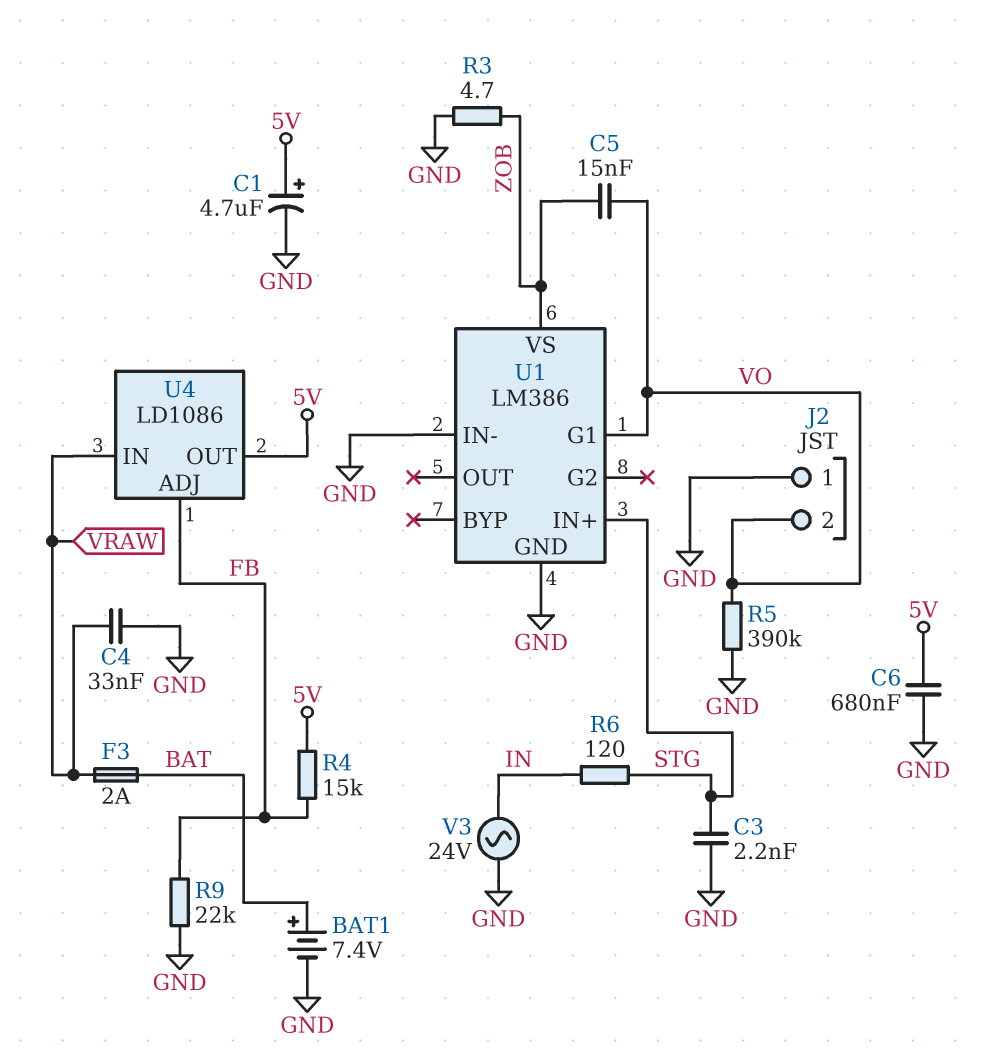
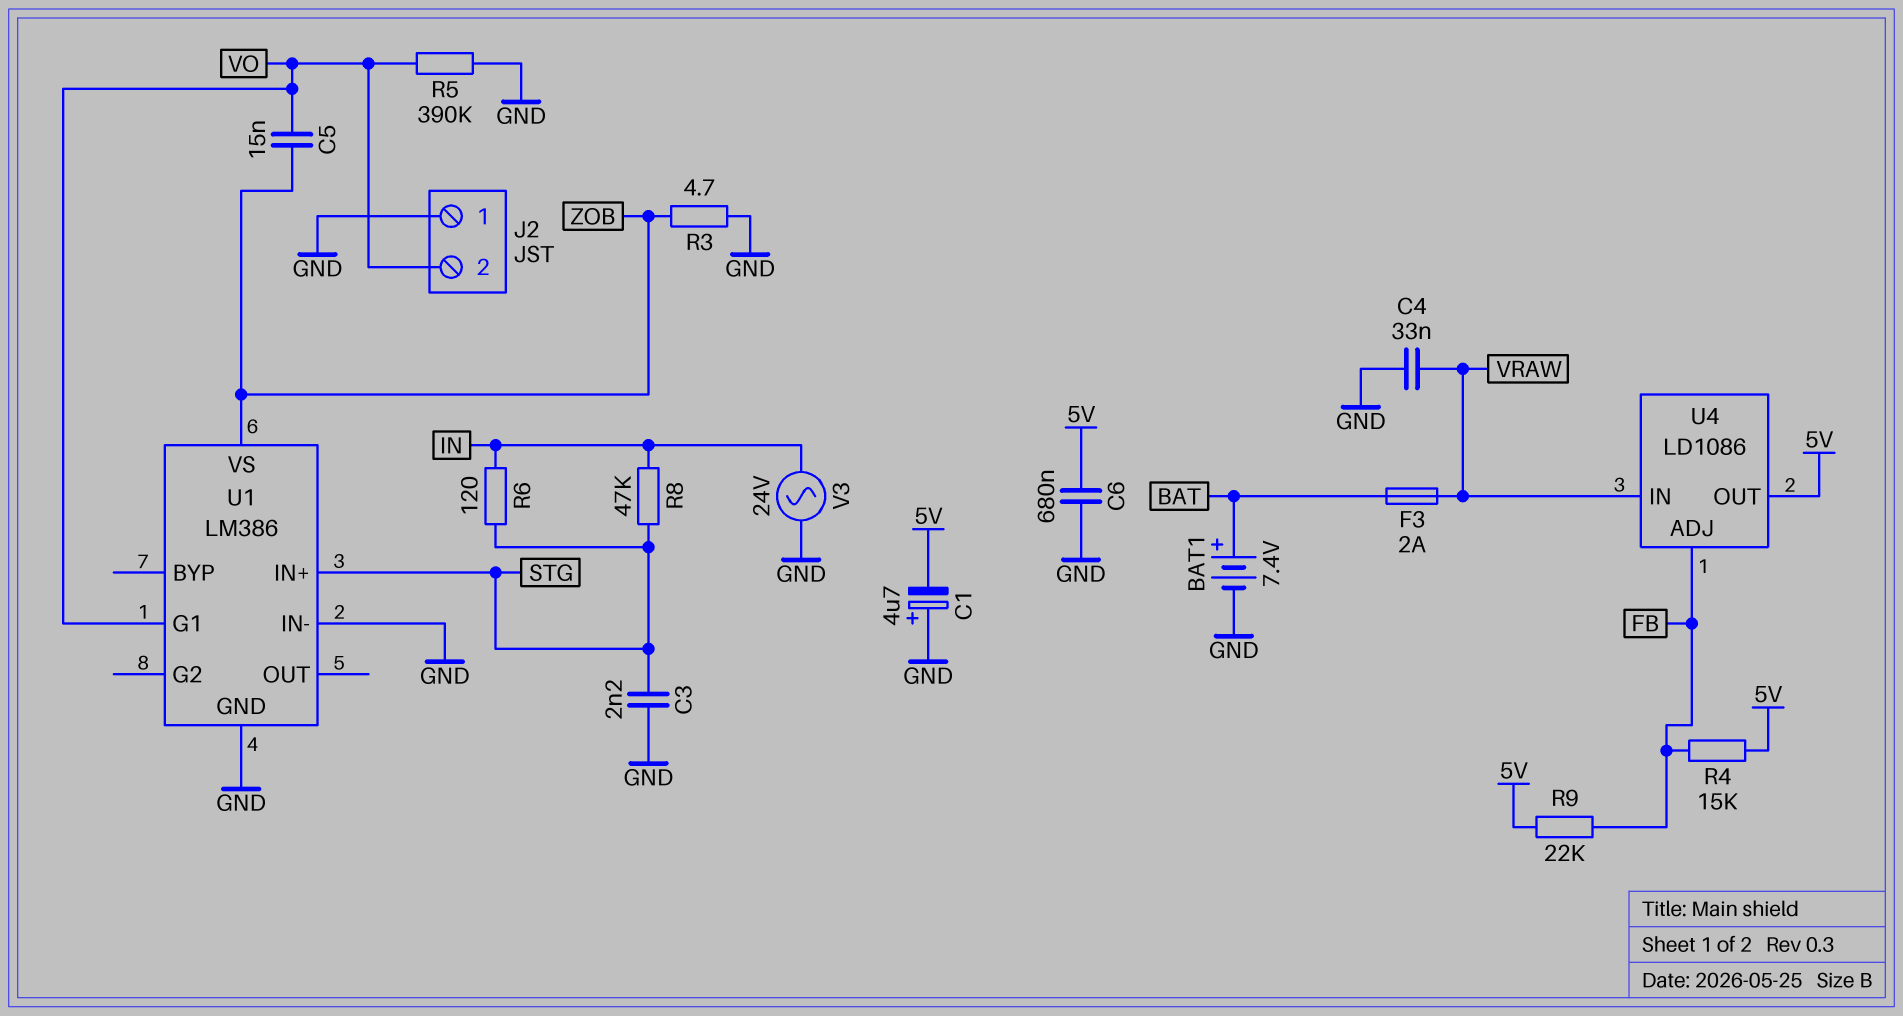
C1: 4.7uF (plus 5V, minus GND) -> 4.7uF (plus GND, minus 5V)
R8: none -> 47k (IN, STG)
R9: 22k (FB, GND) -> 22k (5V, FB)

